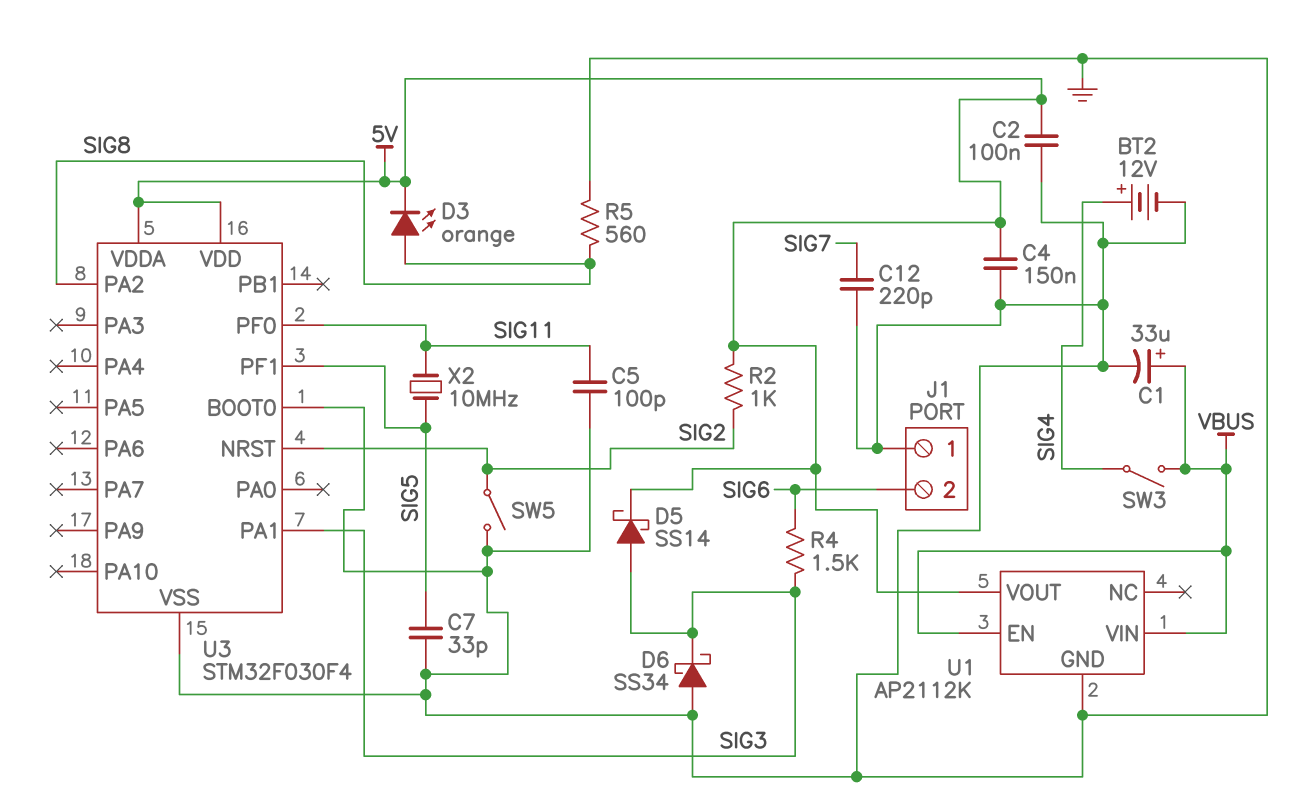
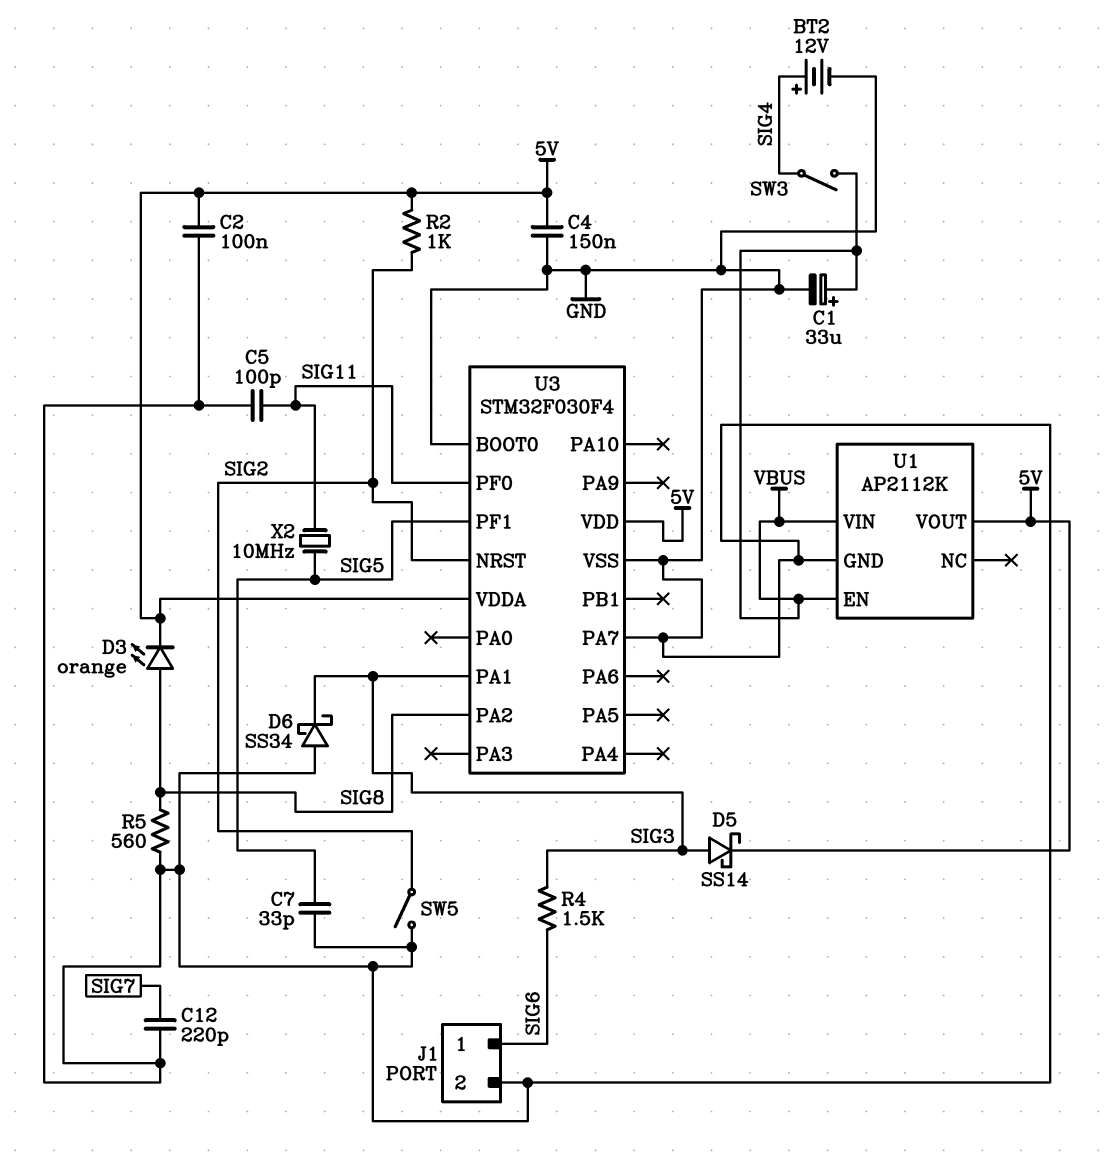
J1 pin 1: GND -> SIG6
J1 pin 2: SIG6 -> GND
U3 pin PA7: none -> GND

